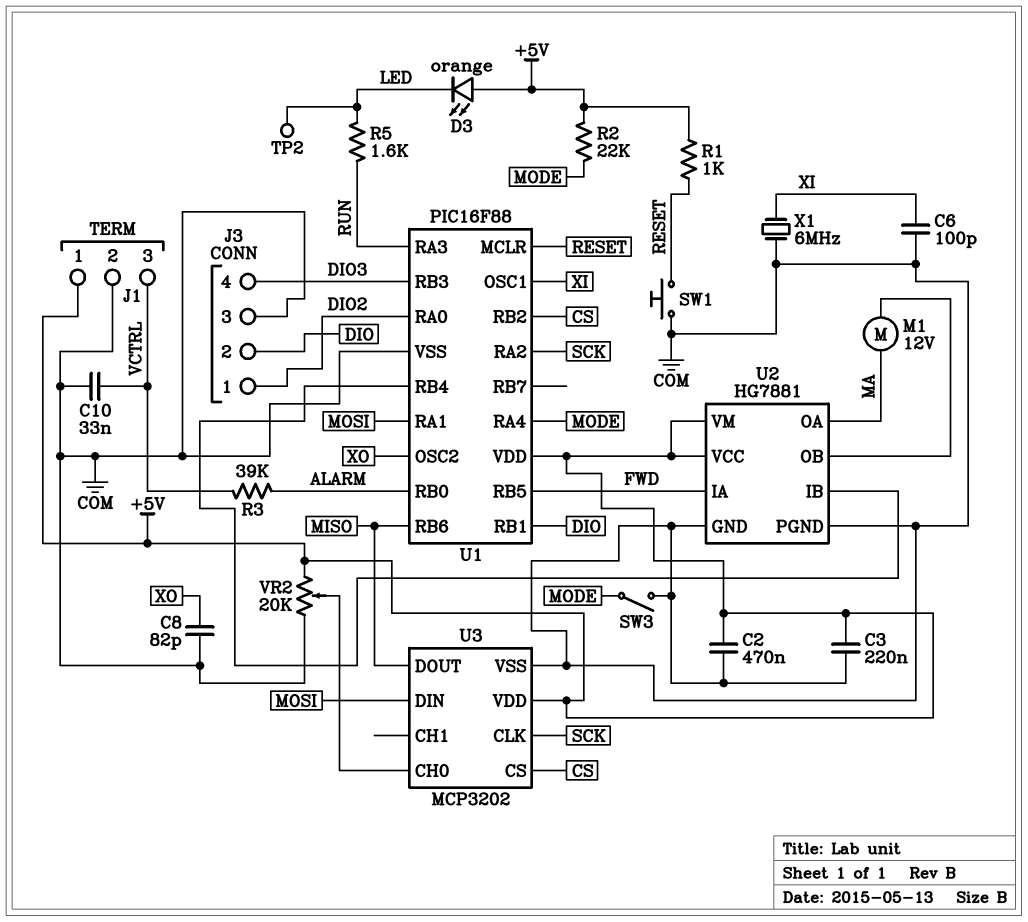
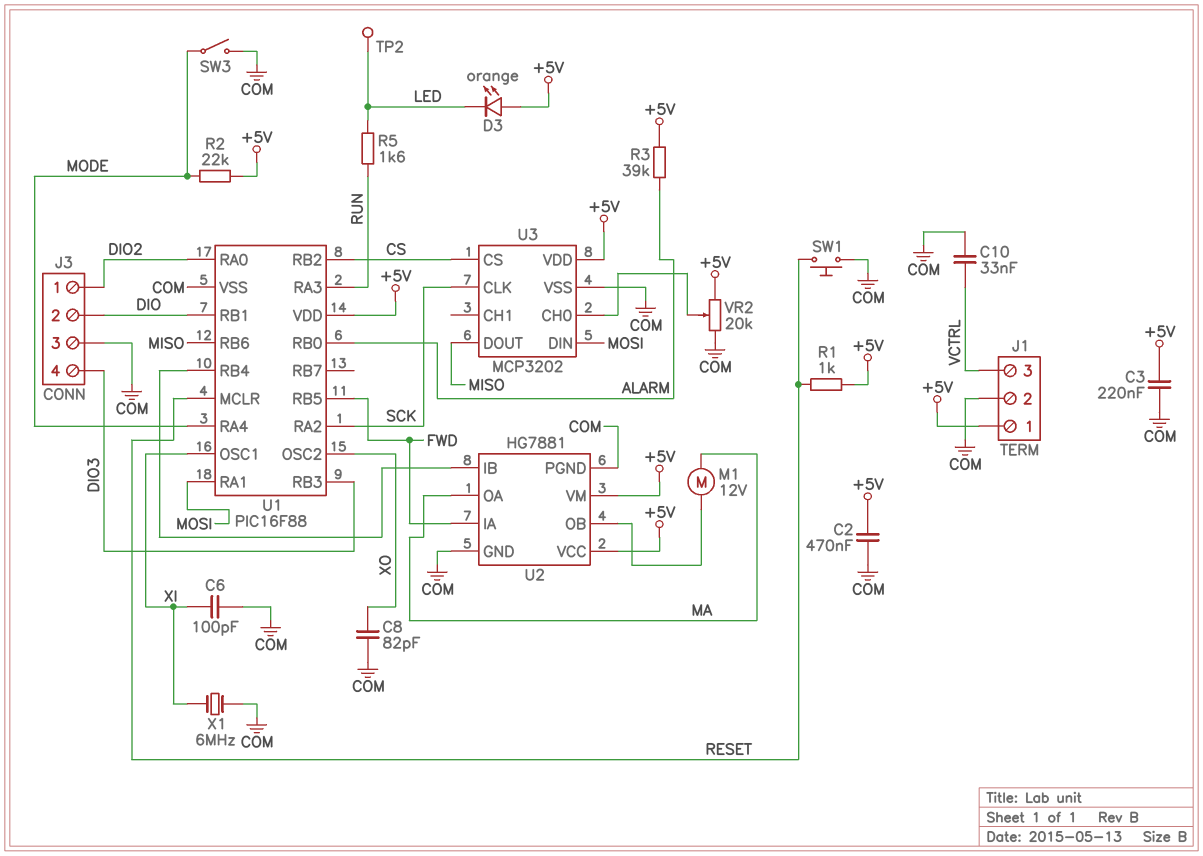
R3: 39k (ALARM, VCTRL) -> 39k (+5V, ALARM)

